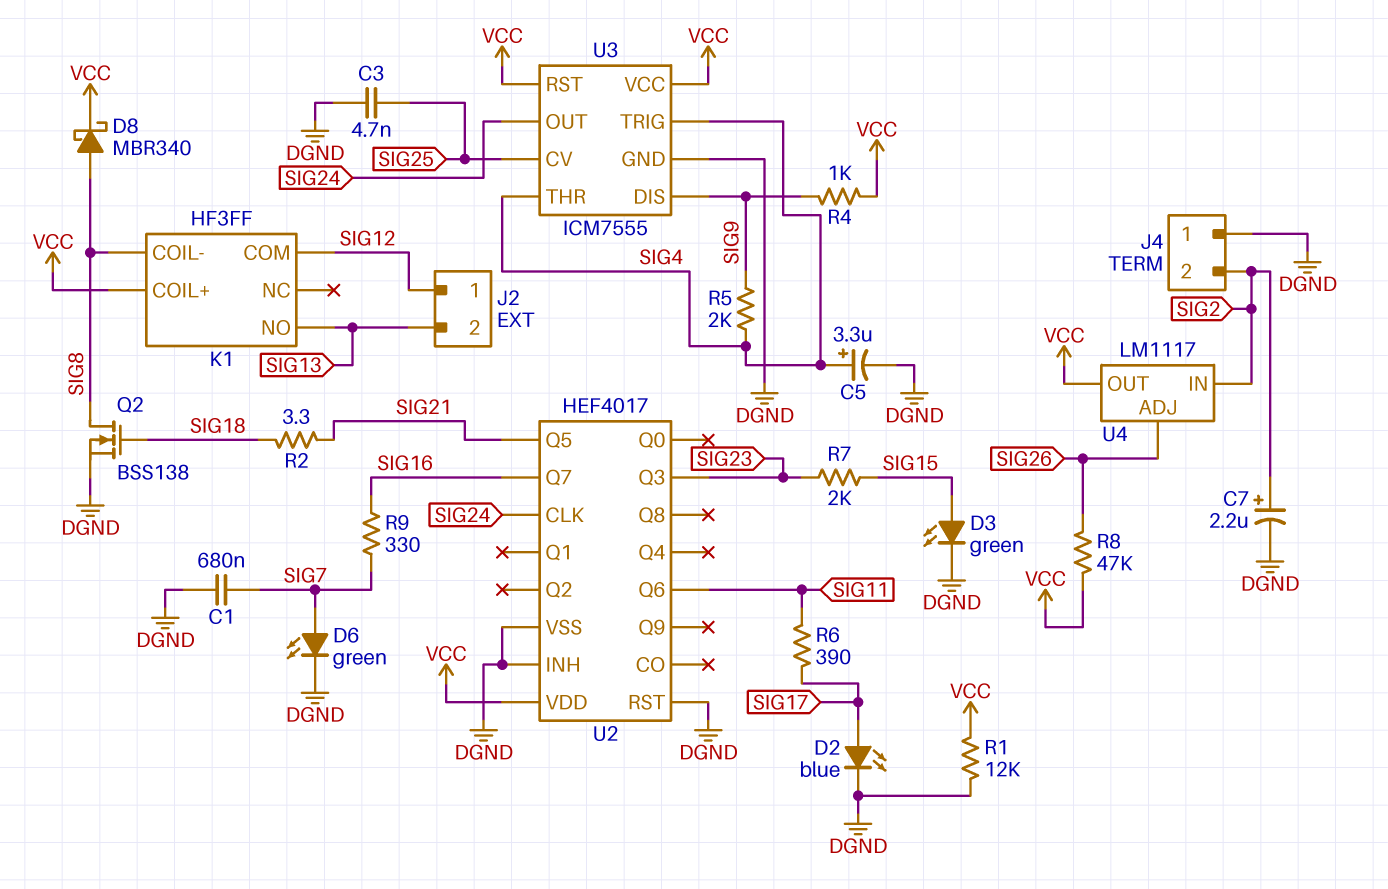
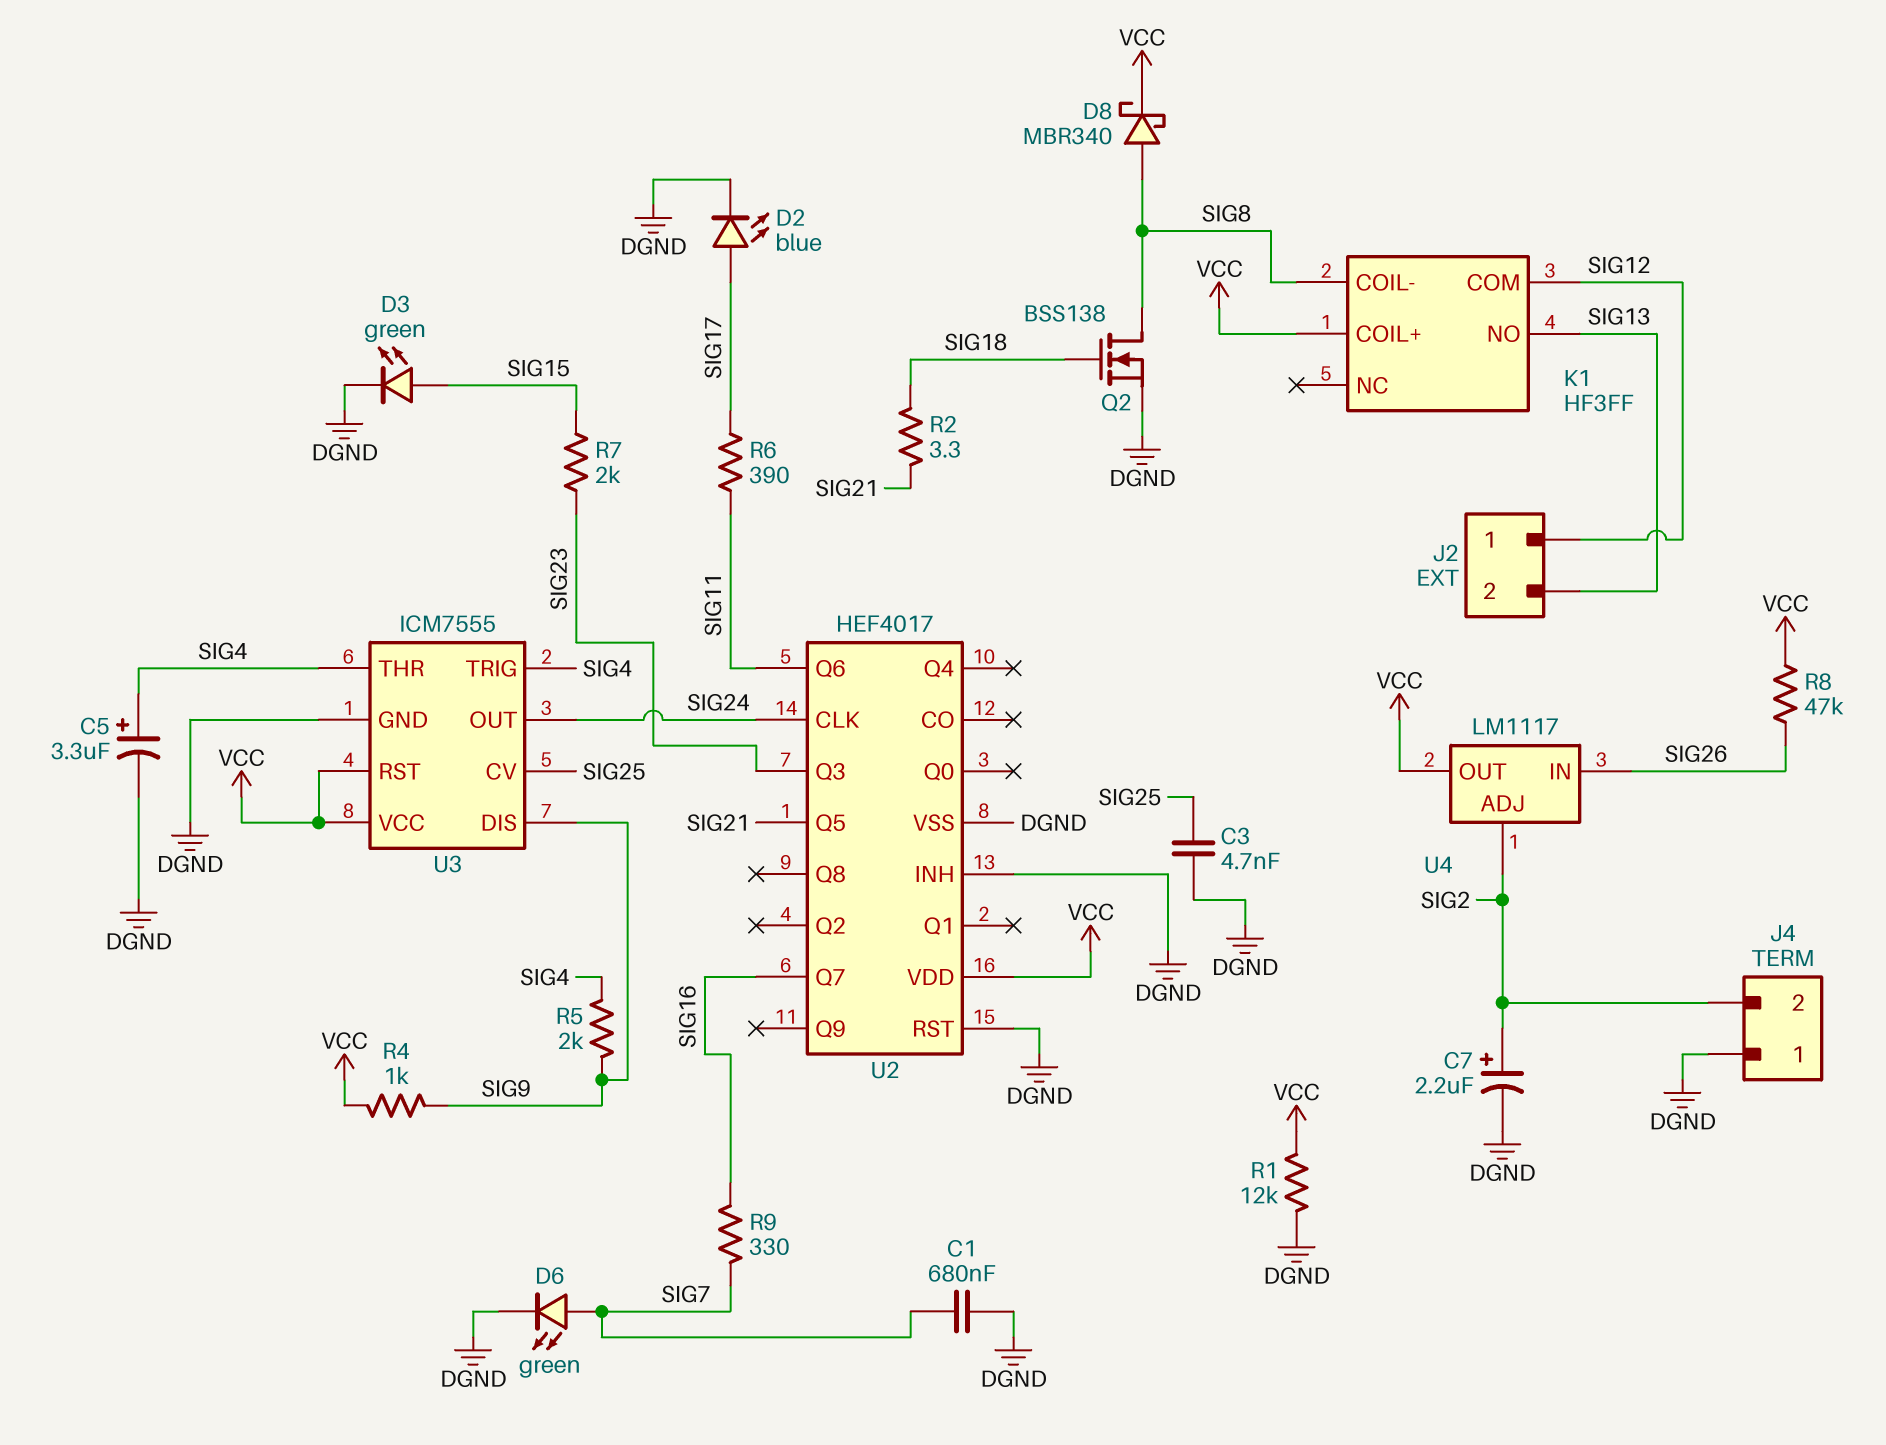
U4 pin ADJ: SIG26 -> SIG2
U4 pin IN: SIG2 -> SIG26

